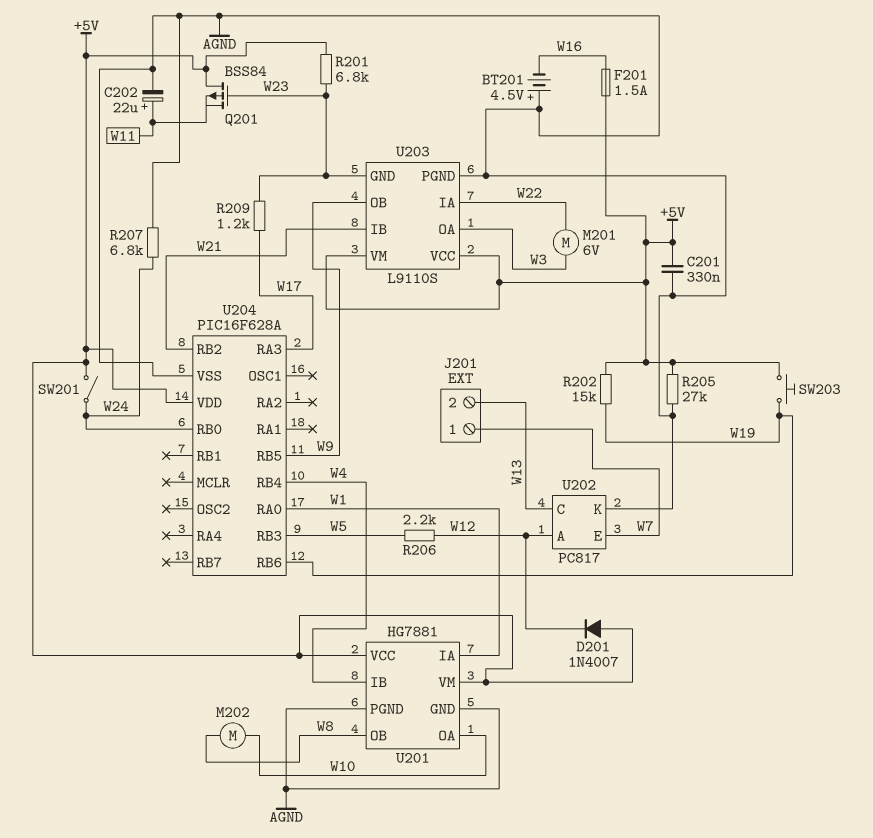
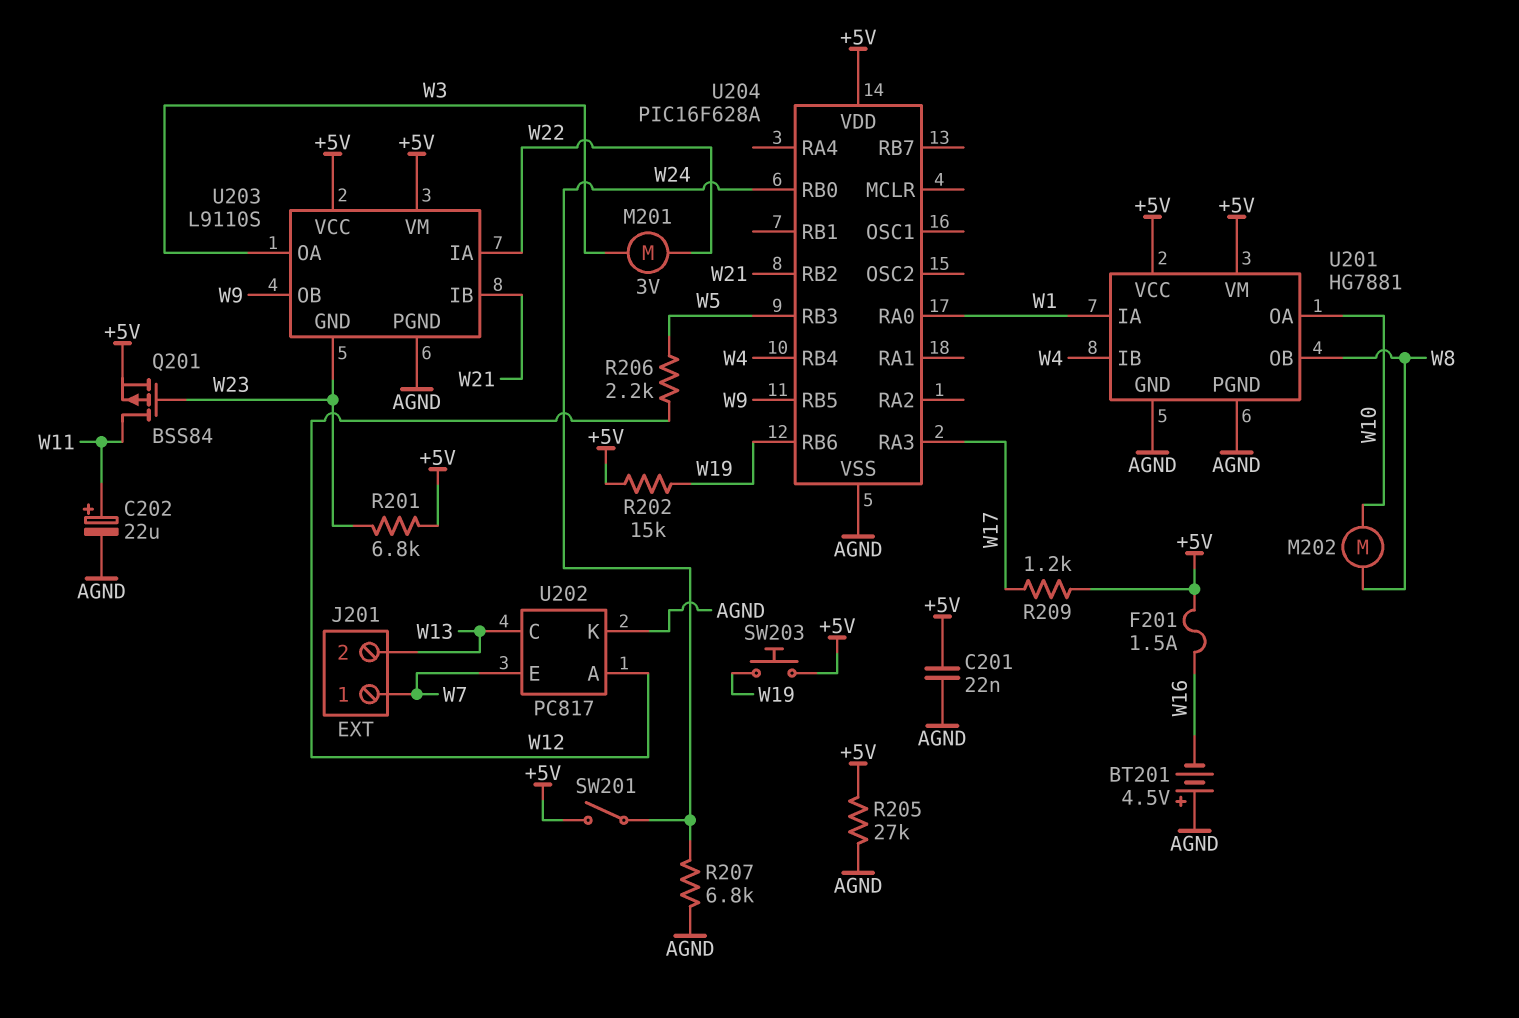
C201: 330nF (+5V, AGND) -> 22nF (+5V, AGND)
D201: diode 1N4007 (A +5V, K W12) -> none
M201: motor 6V (W3, W22) -> motor 3V (W3, W22)
Q201: PMOS BSS84 (G W23, D +5V, S W11) -> PMOS BSS84 (G W23, D W11, S +5V)
R209: 1.2k (W17, W23) -> 1.2k (+5V, W17)

